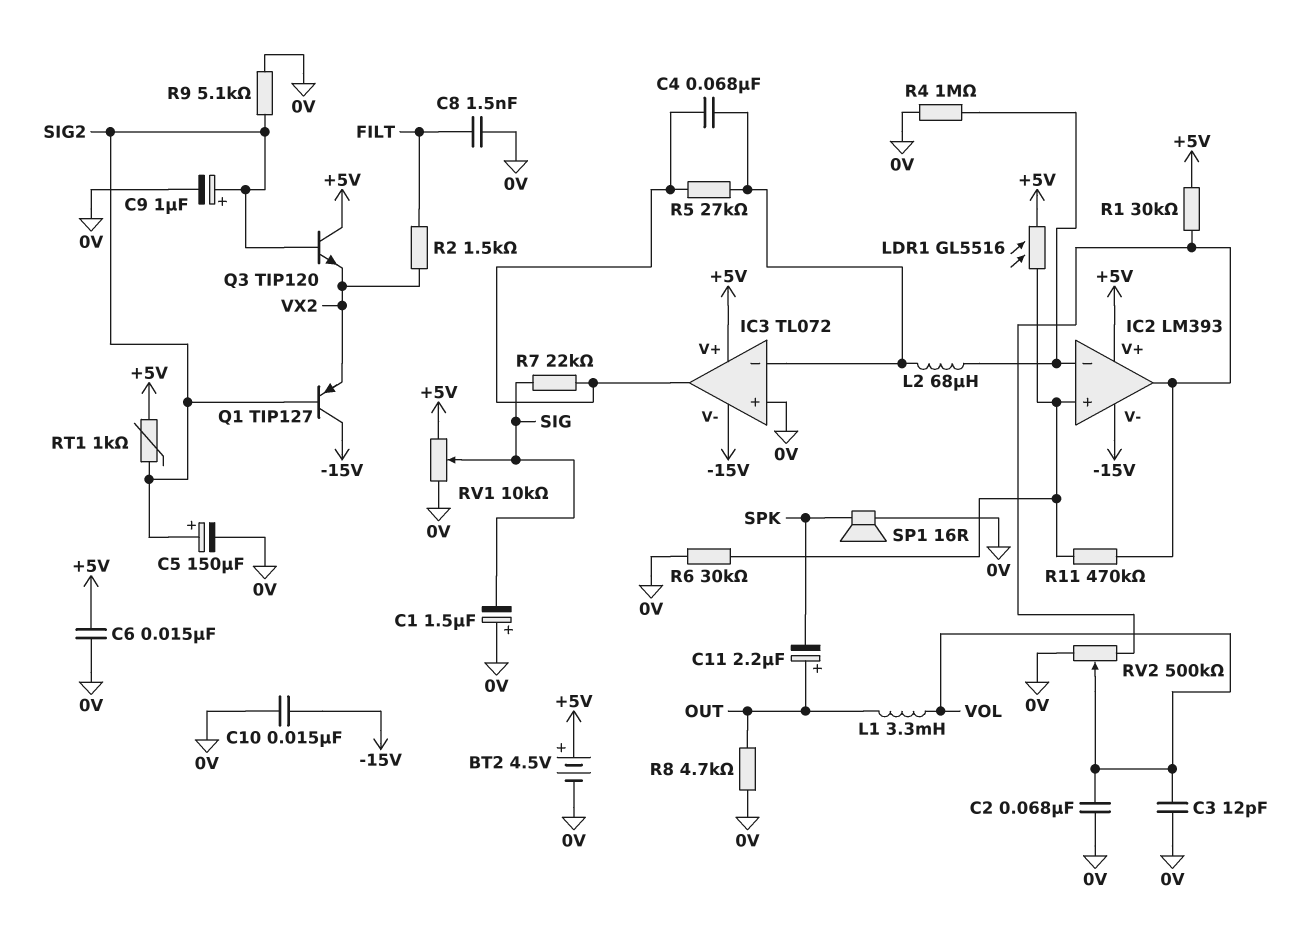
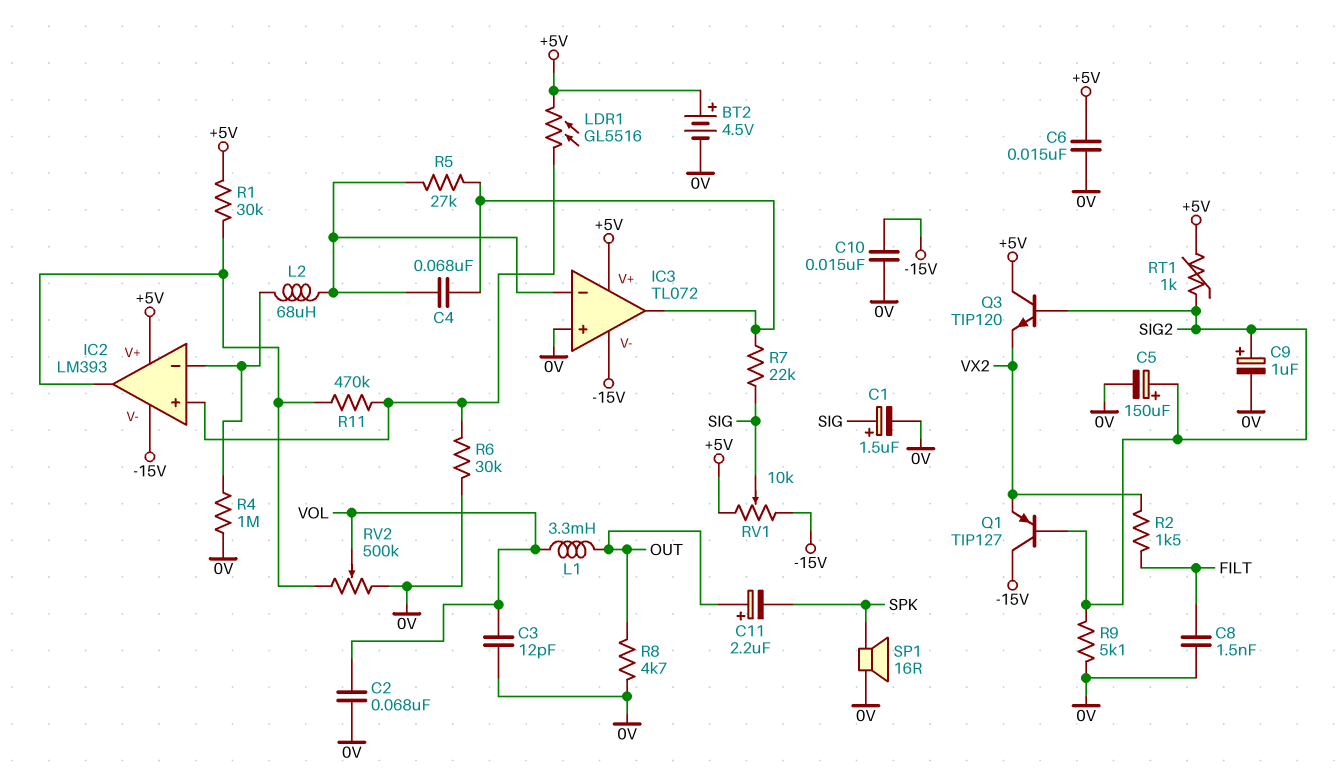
C1: 1.5uF (plus 0V, minus SIG) -> 1.5uF (plus SIG, minus 0V)
RV1: 10k (+5V, 0V, wiper SIG) -> 10k (+5V, -15V, wiper SIG)

